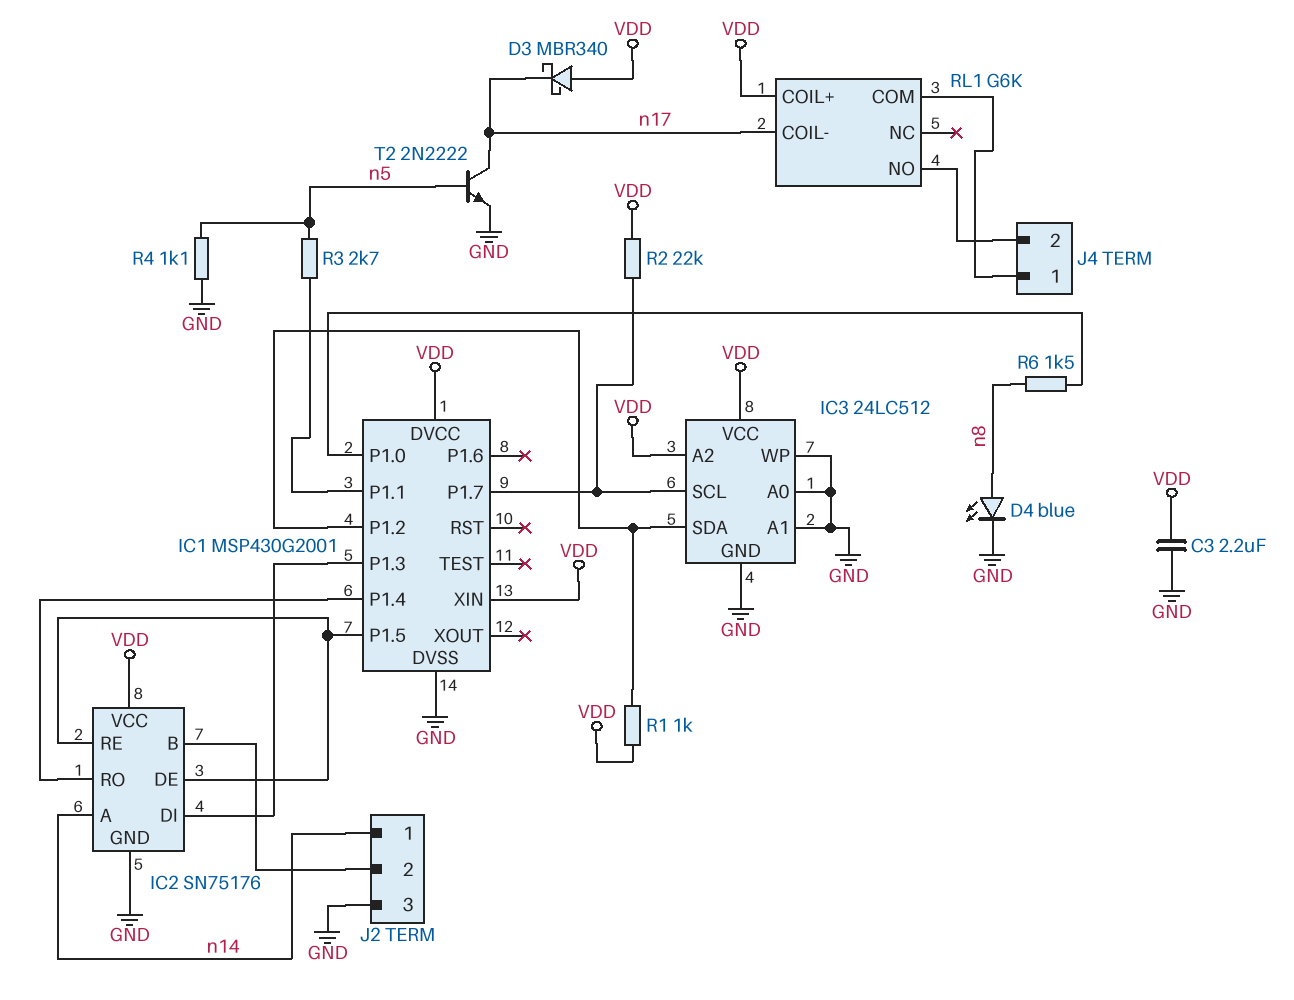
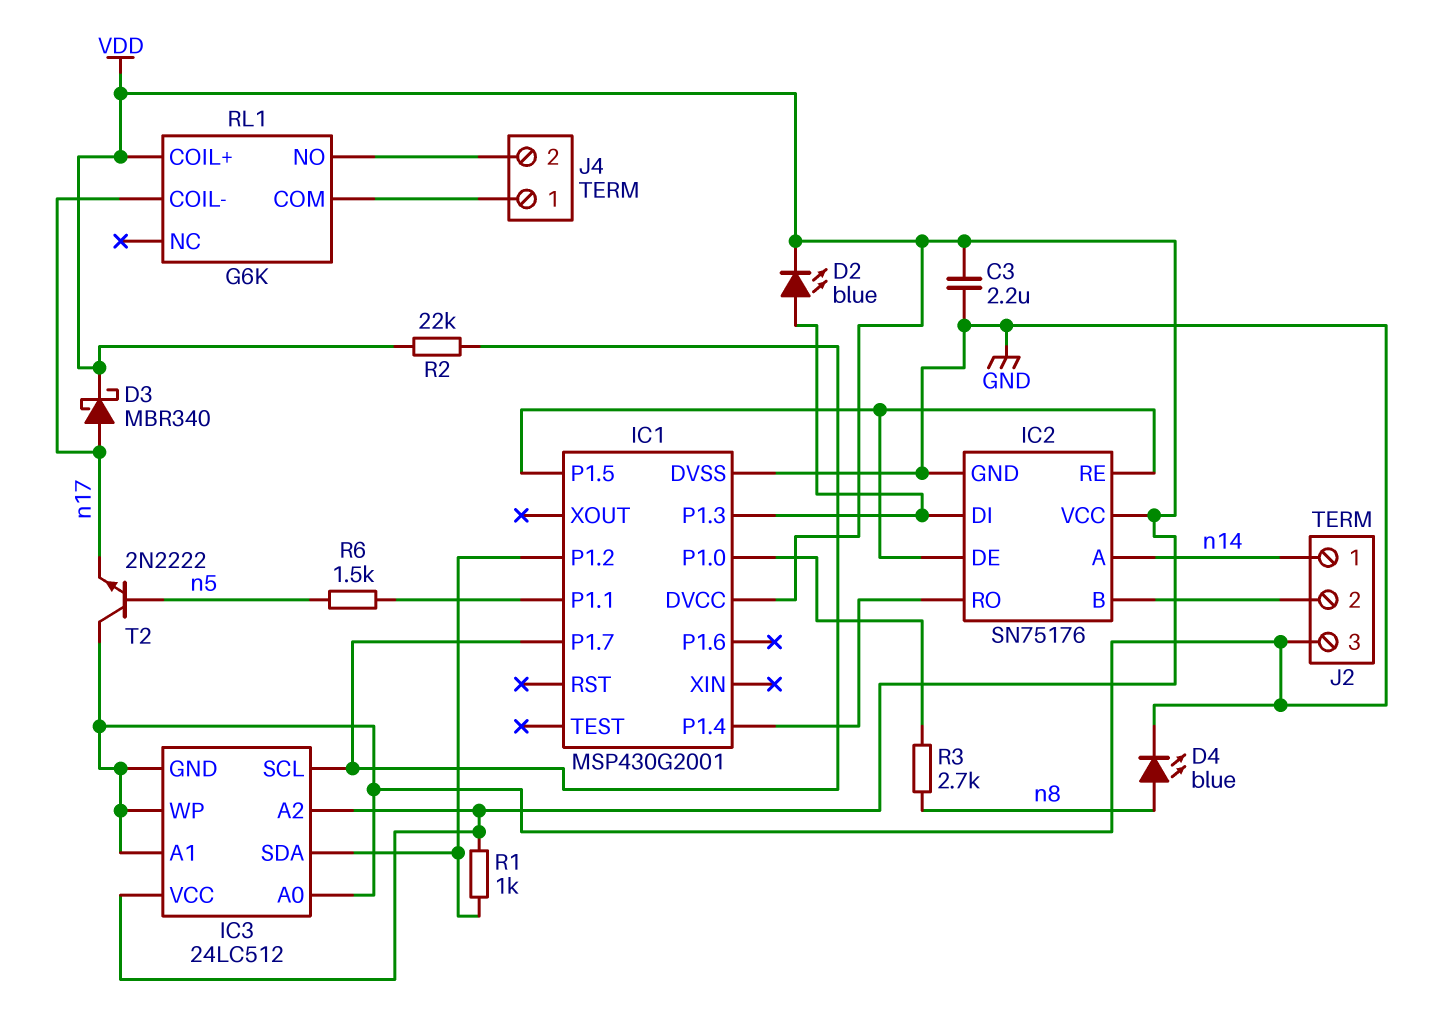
D2: none -> LED blue (A IC1/P1.3, K VDD)
D3: schottky MBR340 (A VDD, K n17) -> schottky MBR340 (A n17, K VDD)
IC1 pin XIN: VDD -> none
R3: 2.7k (IC1/P1.1, n5) -> 2.7k (IC1/P1.0, n8)
R4: 1.1k (GND, n5) -> none
R6: 1.5k (IC1/P1.0, n8) -> 1.5k (IC1/P1.1, n5)
T2: NPN 2N2222 (B n5, C n17, E GND) -> NPN 2N2222 (B n5, C GND, E n17)

